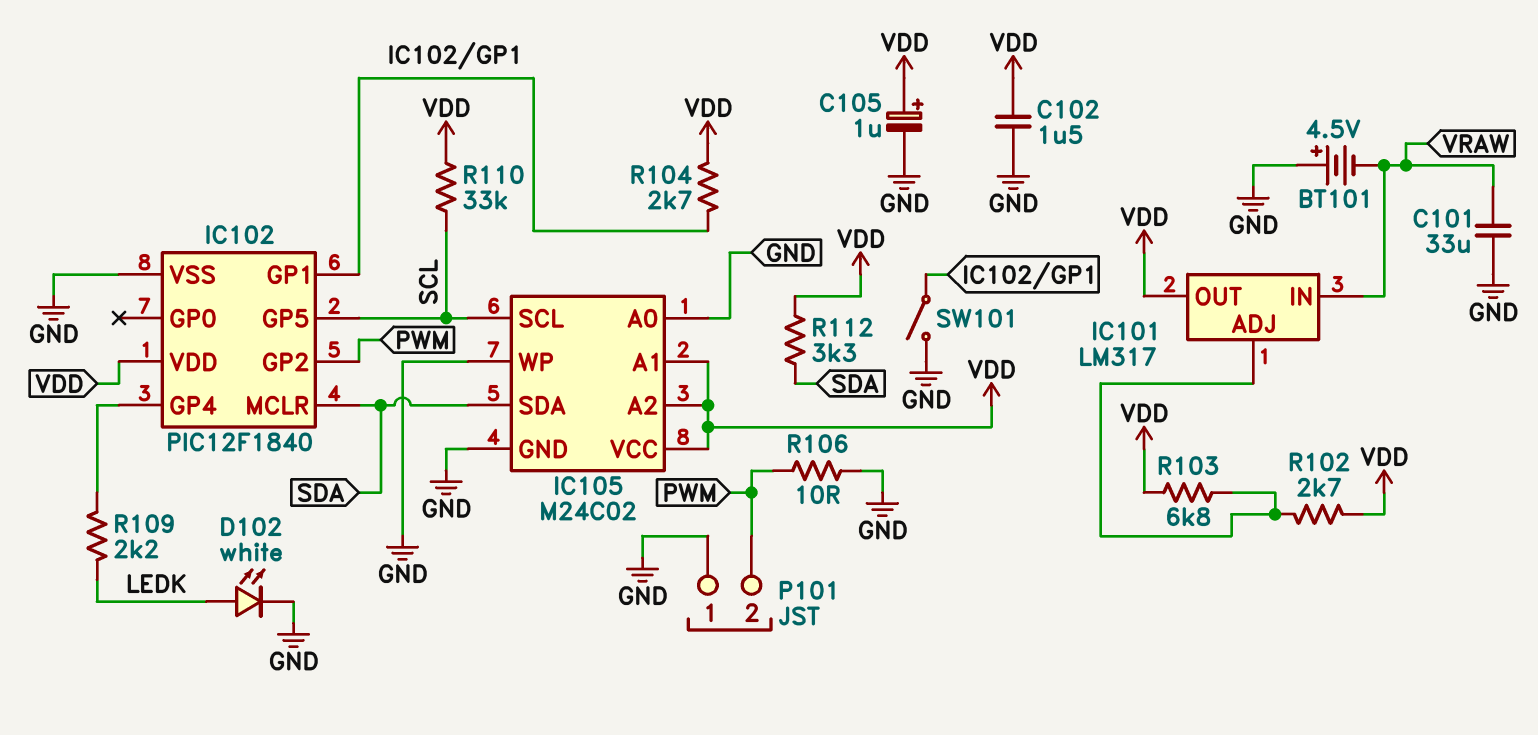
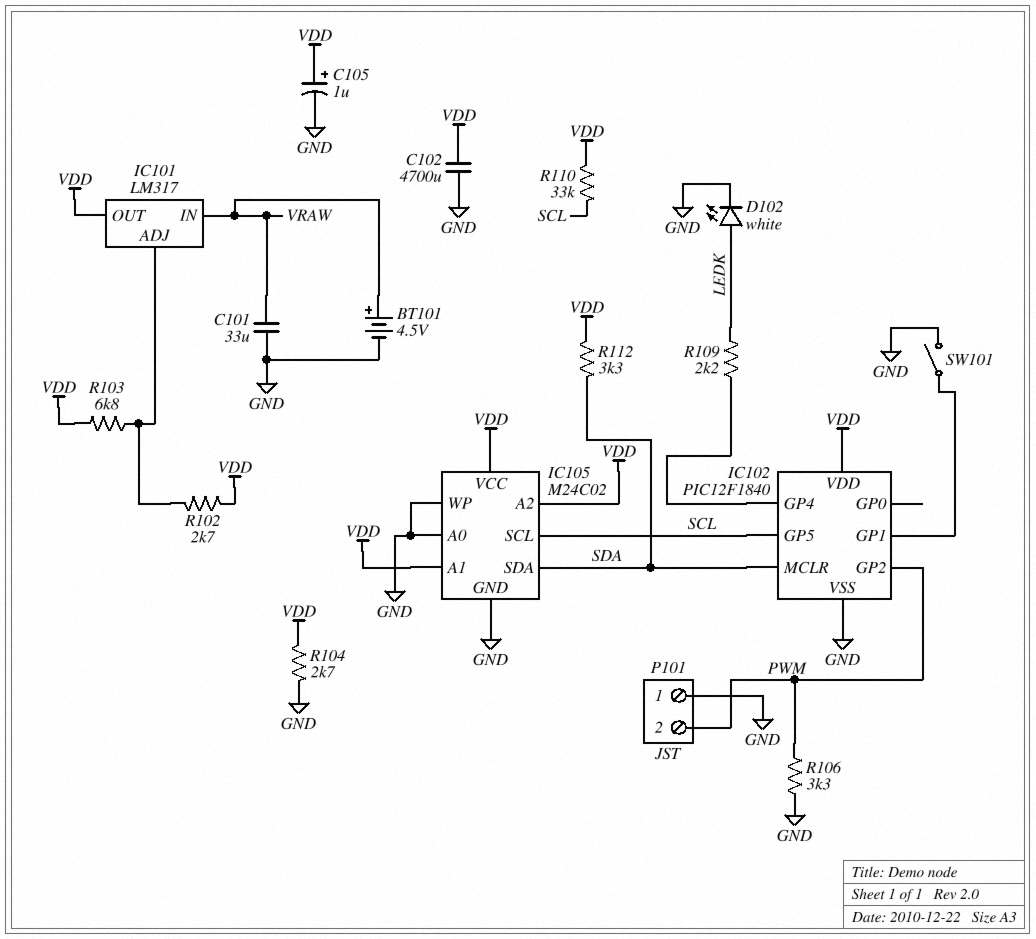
BT101: 4.5V (plus GND, minus VRAW) -> 4.5V (plus VRAW, minus GND)
C102: 1.5uF (GND, VDD) -> 4700uF (GND, VDD)
R104: 2.7k (IC102/GP1, VDD) -> 2.7k (GND, VDD)
R106: 10 (GND, PWM) -> 3.3k (GND, PWM)

